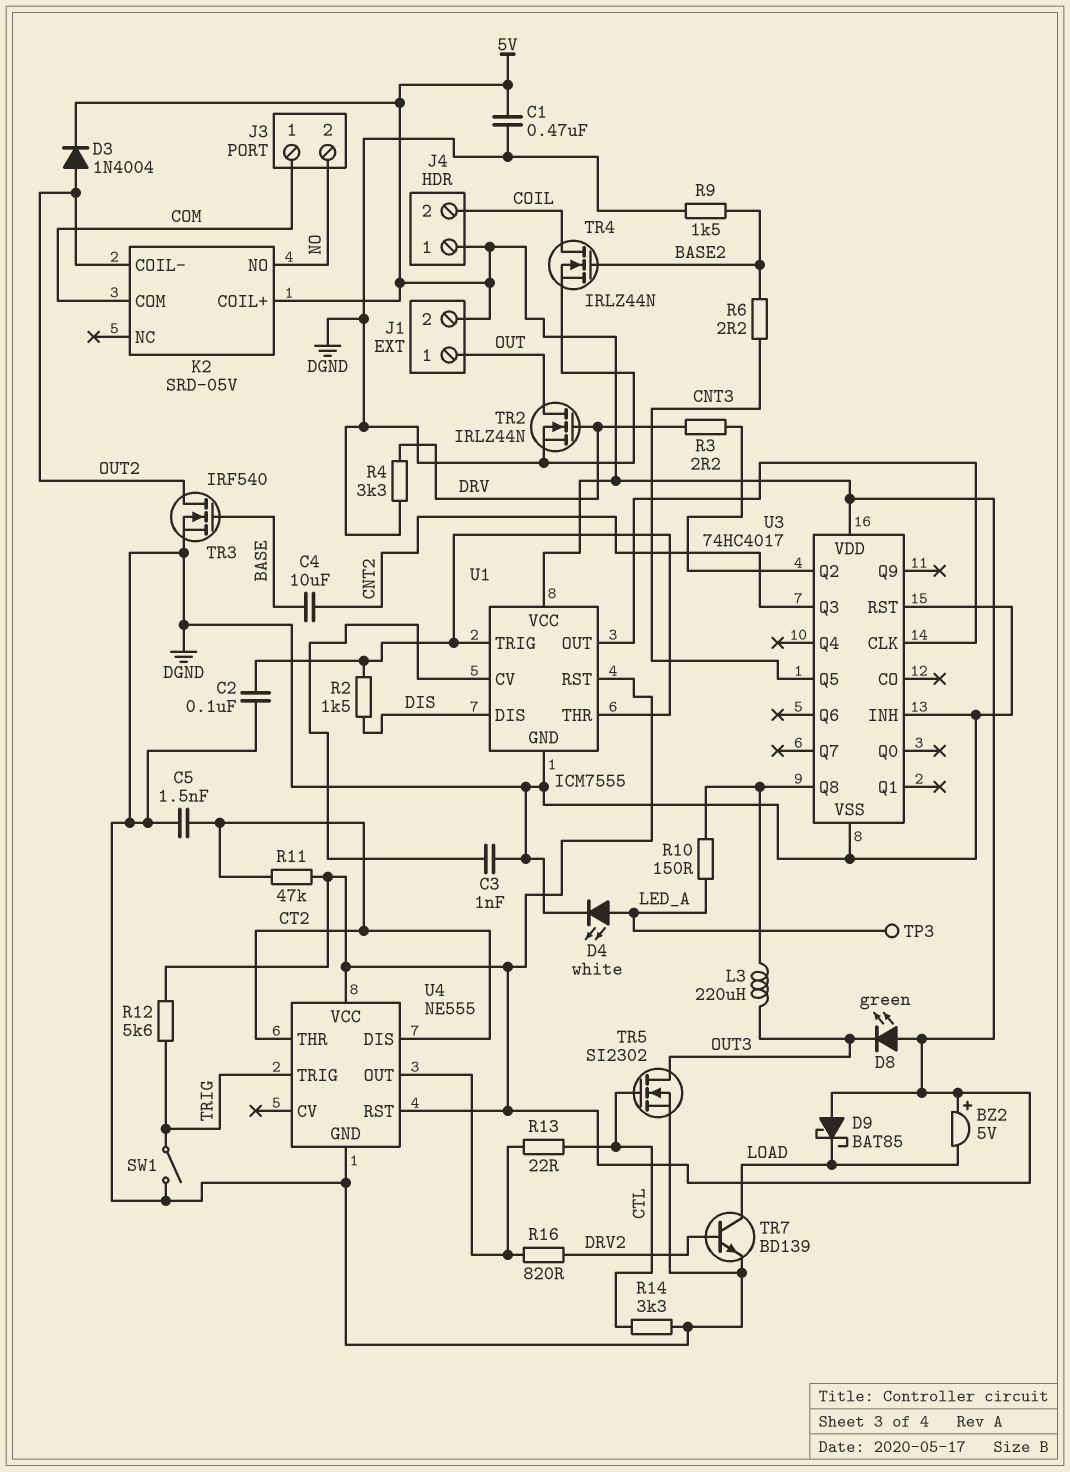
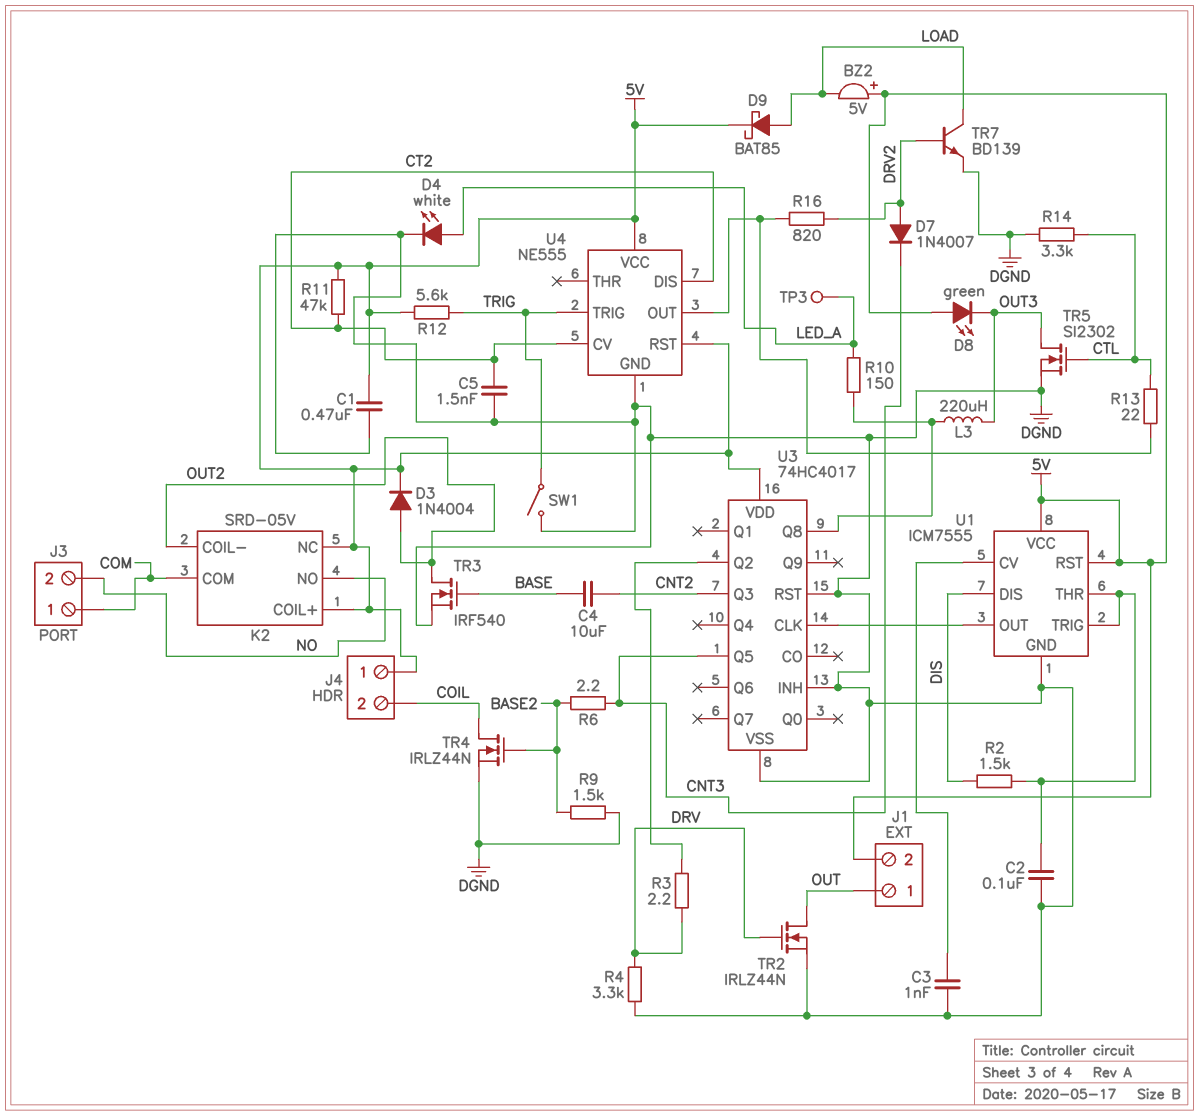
D7: none -> diode 1N4007 (A DRV2, K CNT3)
D9: schottky BAT85 (A 5V, K LOAD) -> schottky BAT85 (A LOAD, K 5V)
K2 pin NC: none -> 5V
U4 pin CV: none -> CT2
U4 pin THR: CT2 -> none

